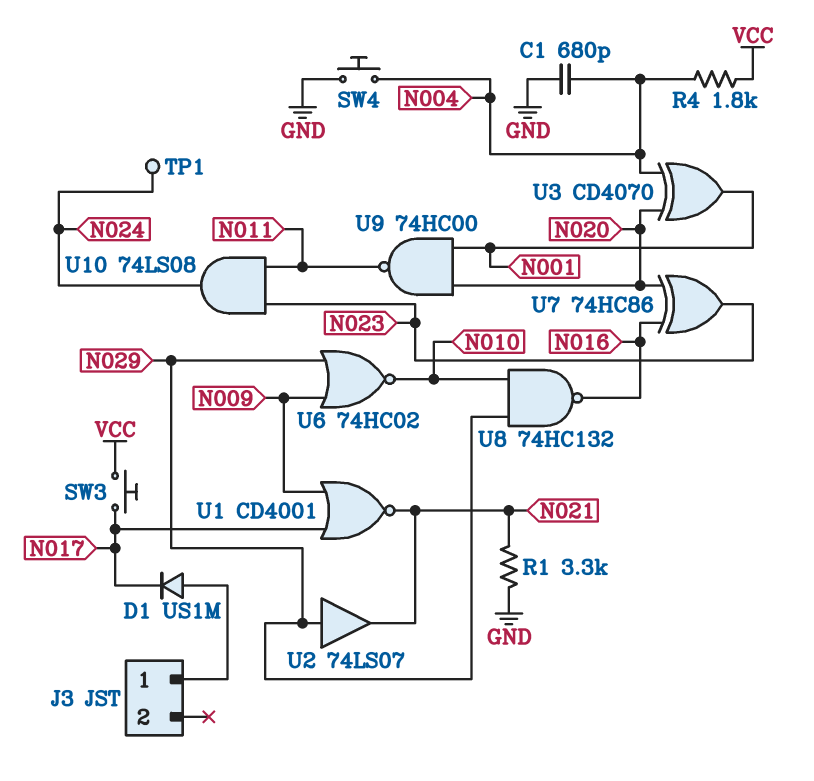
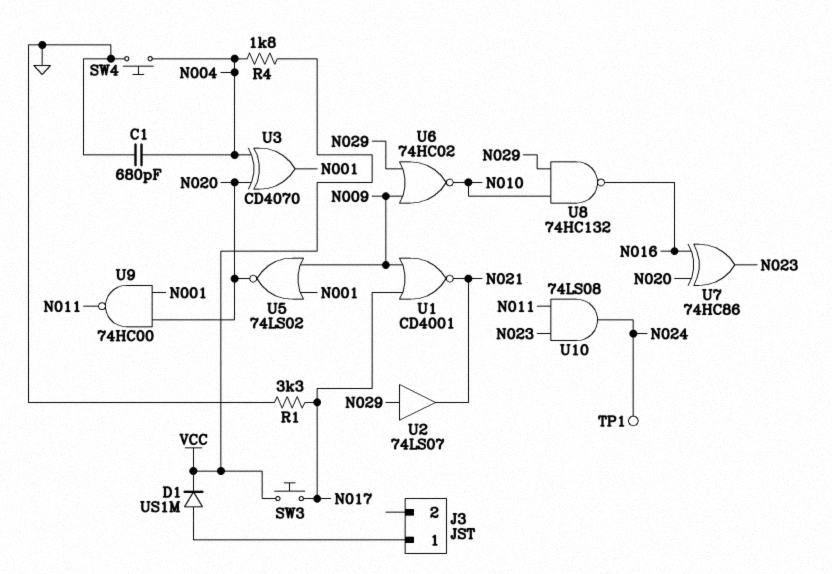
D1: diode US1M (A J3/1, K N017) -> diode US1M (A J3/1, K VCC)
R1: 3.3k (GND, N021) -> 3.3k (GND, N017)
U5: none -> NOR 74LS02 (in N001, in N009, out N020)

